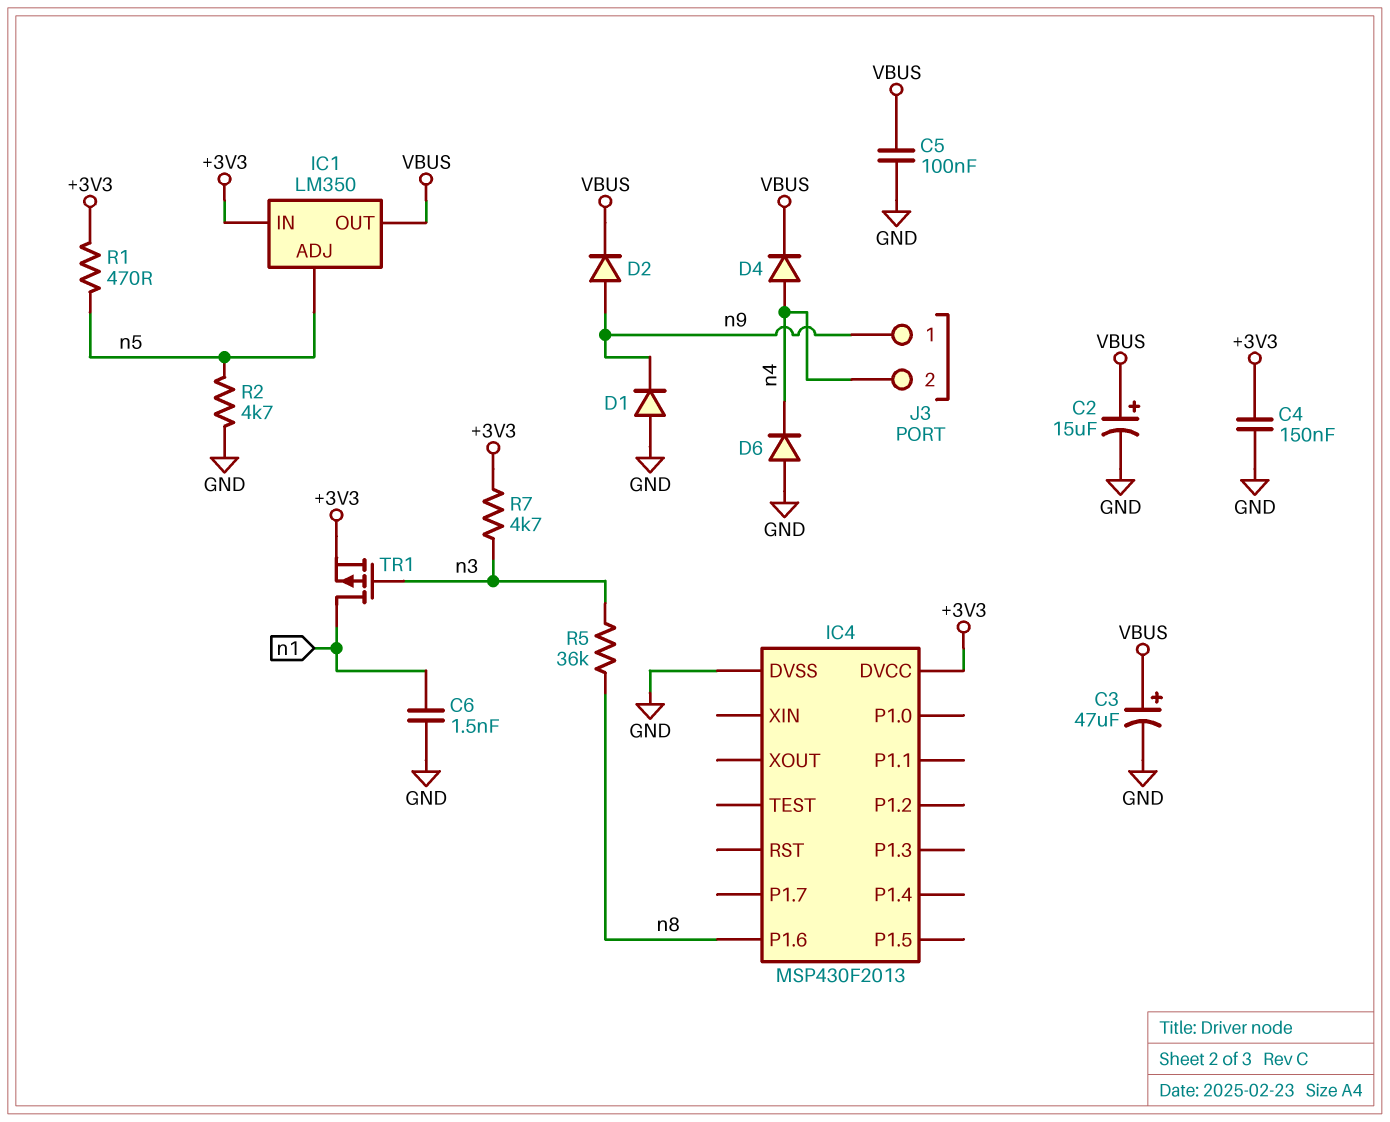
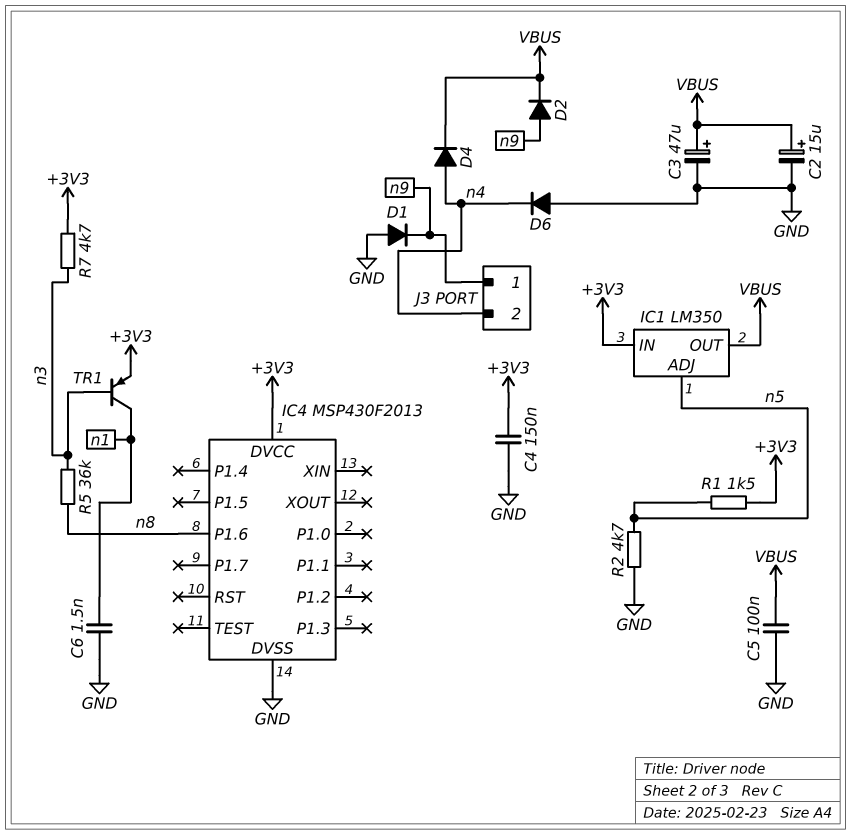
R1: 470 (+3V3, n5) -> 1.5k (+3V3, n5)
TR1: PMOS (G n3, D n1, S +3V3) -> PNP (B n3, C n1, E +3V3)

